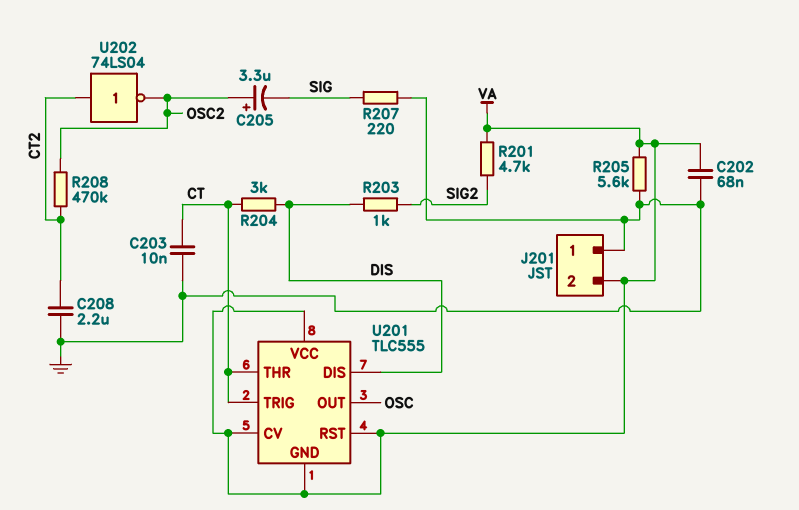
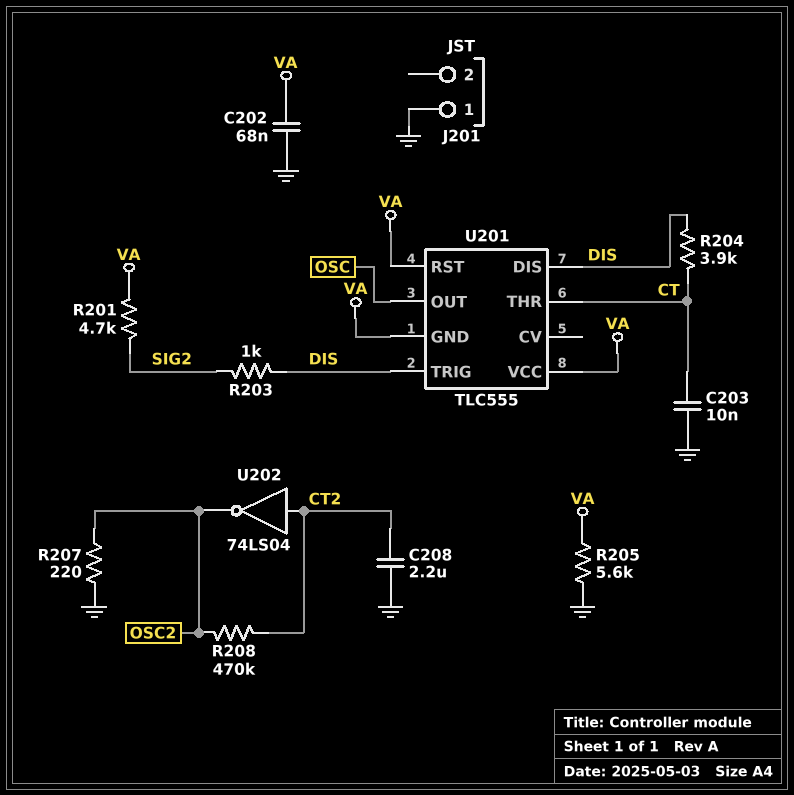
C205: 3.3uF (plus OSC2, minus SIG) -> none
J201 pin 2: VA -> none
R204: 3k (CT, DIS) -> 3.9k (CT, DIS)
R207: 220 (GND, SIG) -> 220 (GND, OSC2)
U201 pin CV: VA -> none
U201 pin TRIG: CT -> DIS

